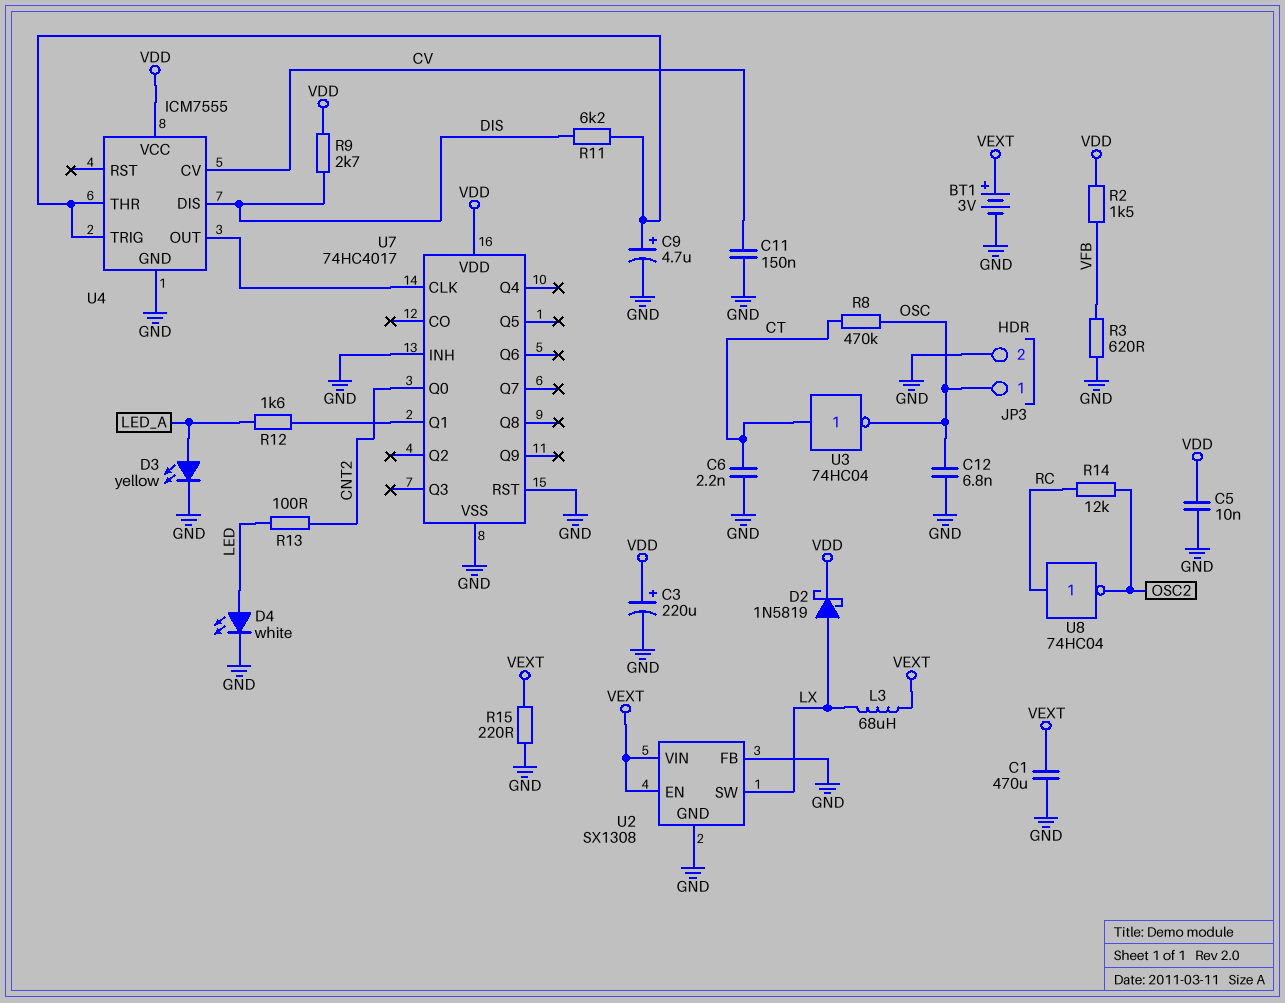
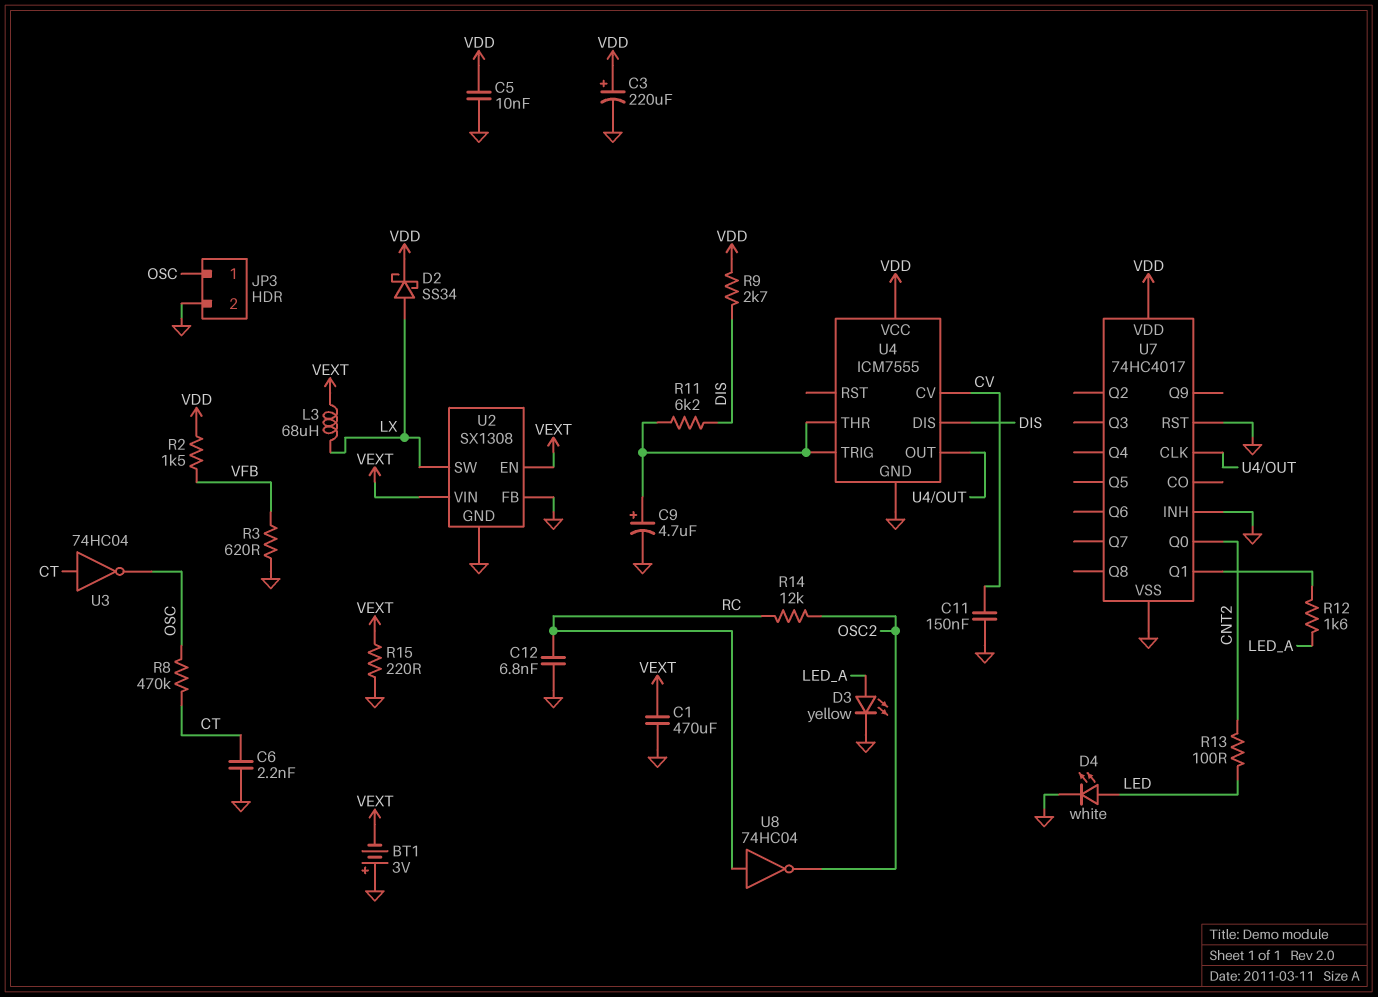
BT1: 3V (plus VEXT, minus GND) -> 3V (plus GND, minus VEXT)
C12: 6.8nF (GND, OSC) -> 6.8nF (GND, RC)
D2: schottky 1N5819 (A LX, K VDD) -> schottky SS34 (A LX, K VDD)

